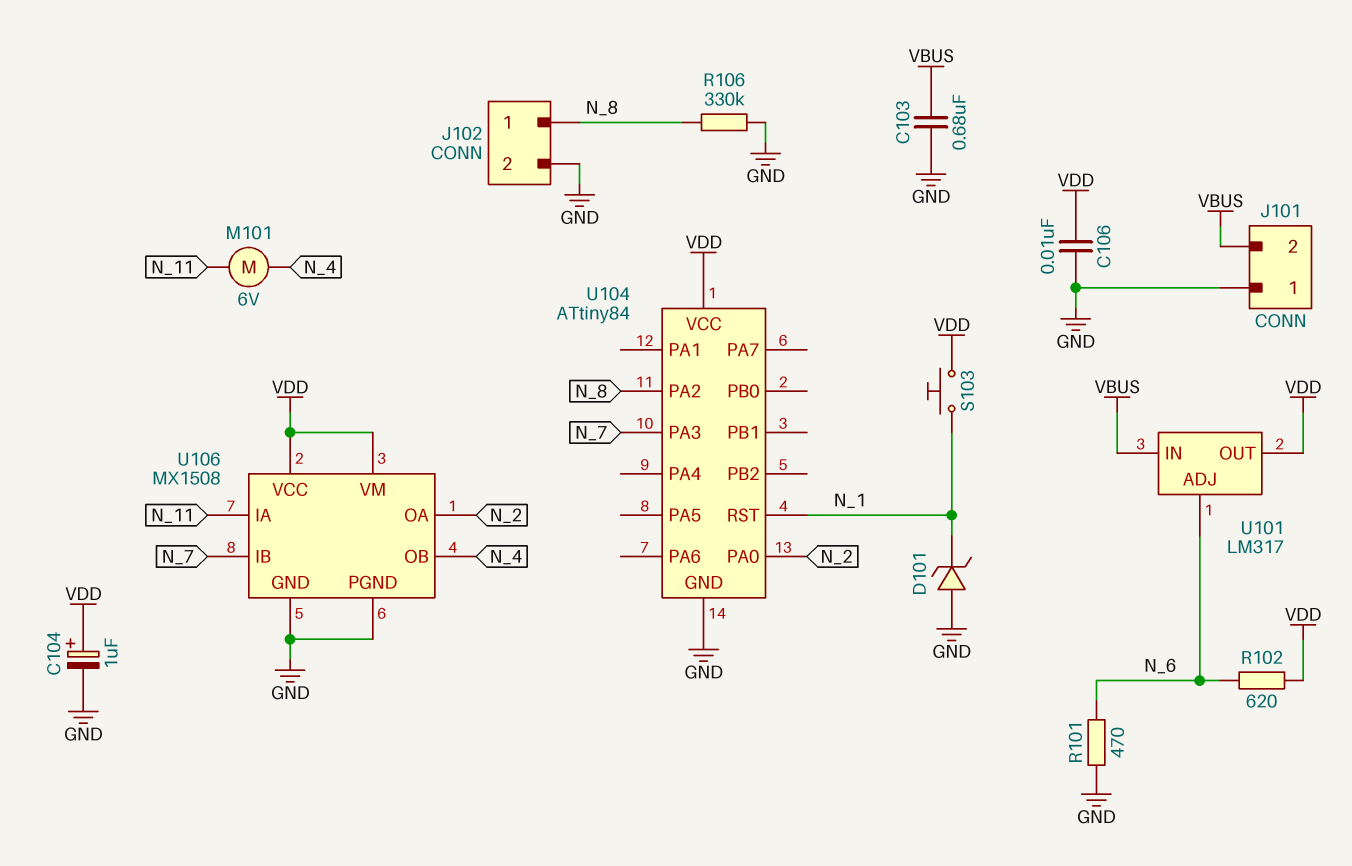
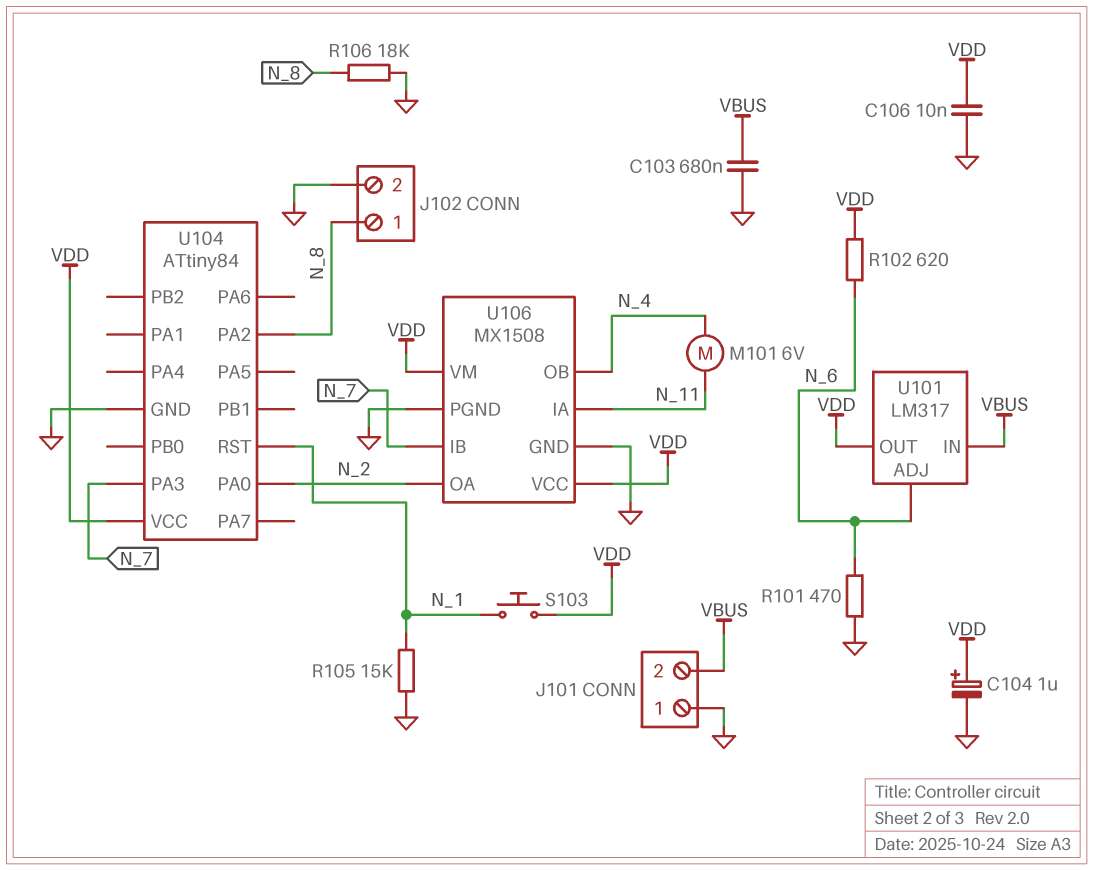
D101: zener (A GND, K N_1) -> none
R105: none -> 15k (GND, N_1)
R106: 330k (GND, N_8) -> 18k (GND, N_8)

